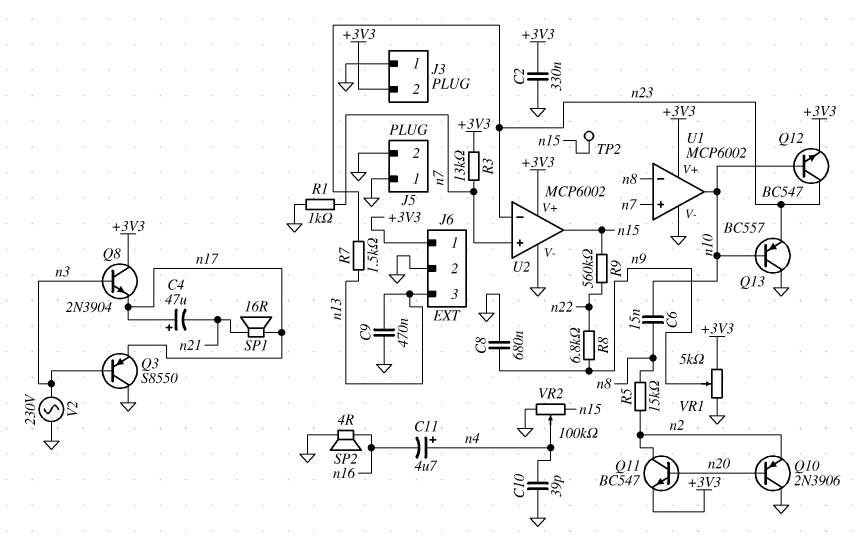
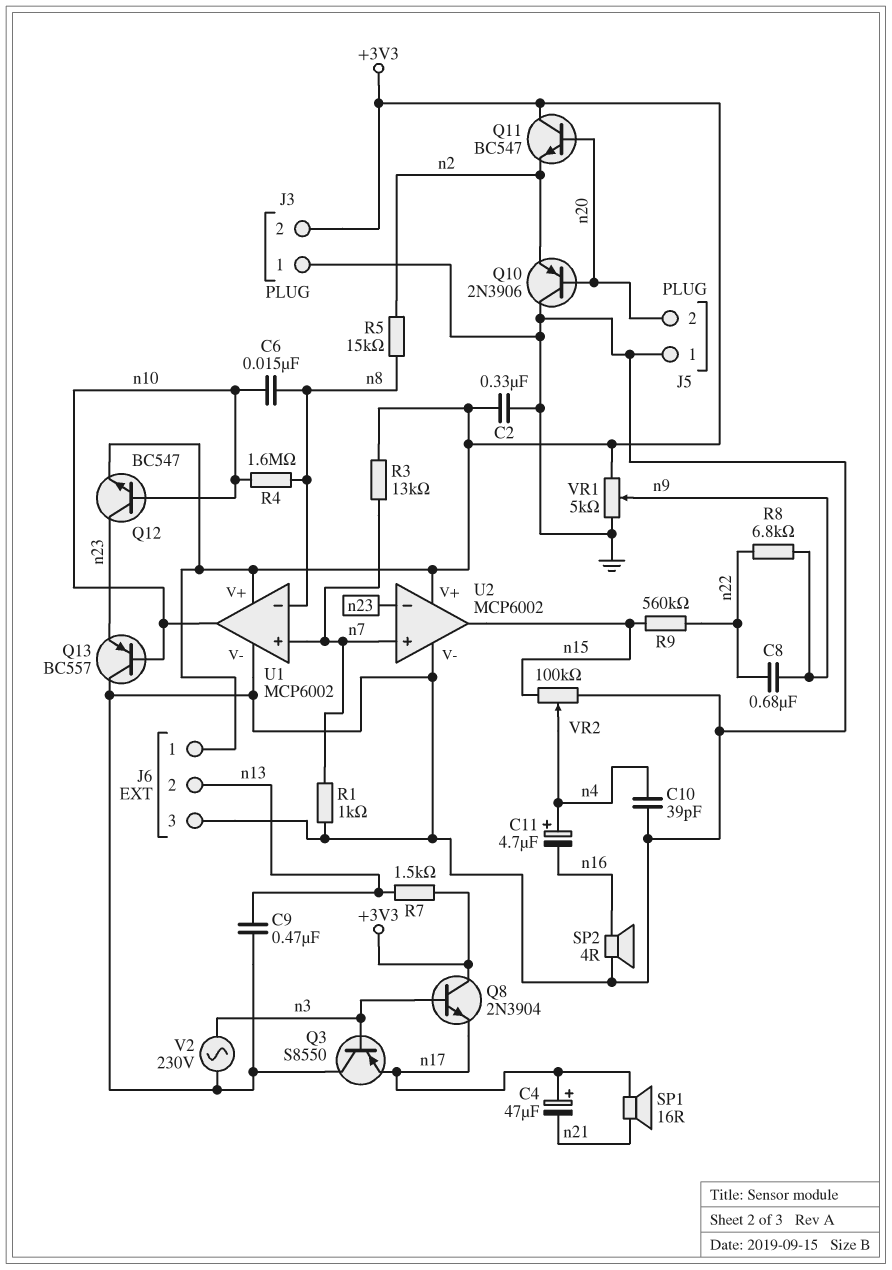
C8: 680nF (GND, n9) -> 680nF (n9, n22)
J5 pin 2: GND -> n20
J6 pin 2: GND -> n13
J6 pin 3: n13 -> GND
Q11: NPN BC547 (B n20, C n2, E +3V3) -> NPN BC547 (B n20, C +3V3, E n2)
R4: none -> 1.6M (n8, n10)
R7: 1.5k (n13, n23) -> 1.5k (+3V3, n13)
TP2: test point (n15) -> none

